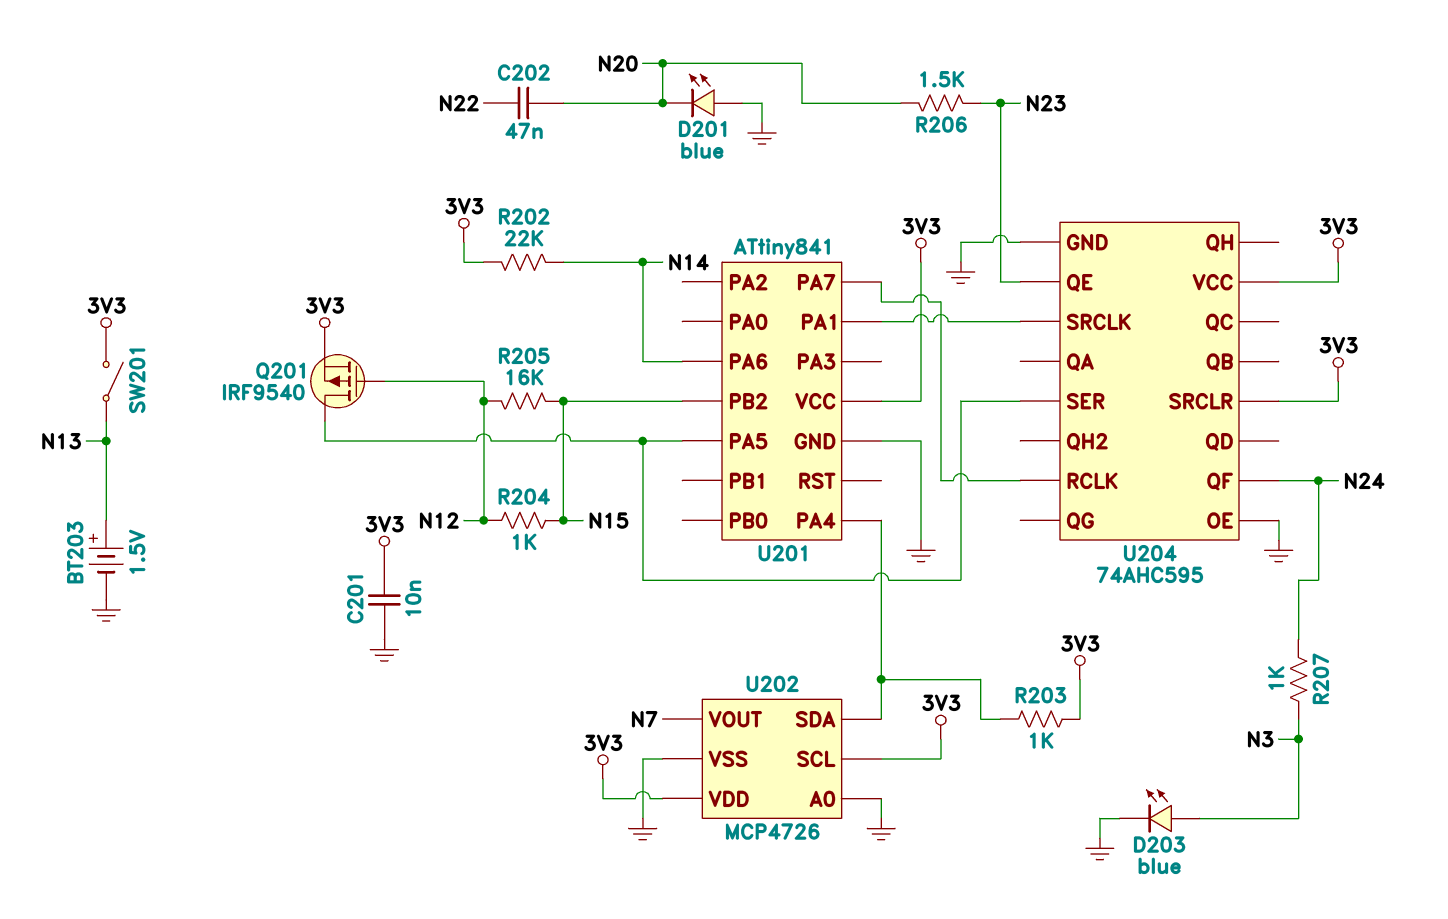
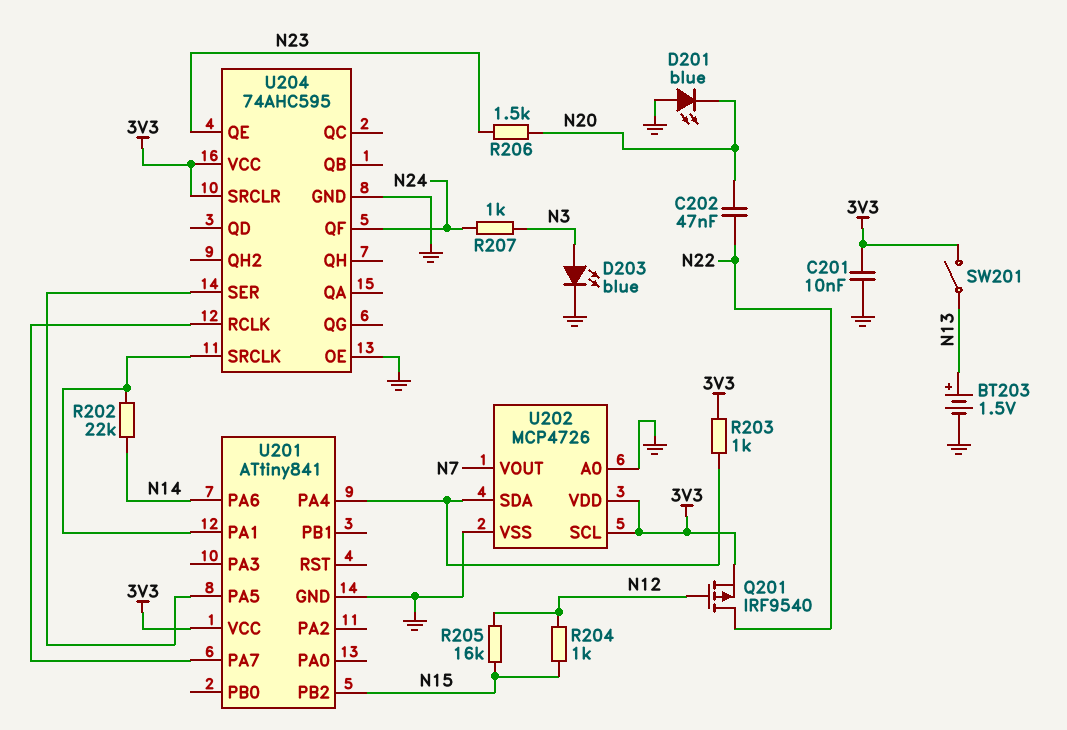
Q201: PMOS IRF9540 (G N12, D U201/PA5, S 3V3) -> PMOS IRF9540 (G N12, D N22, S 3V3)
R202: 22k (3V3, N14) -> 22k (N14, U201/PA1)

